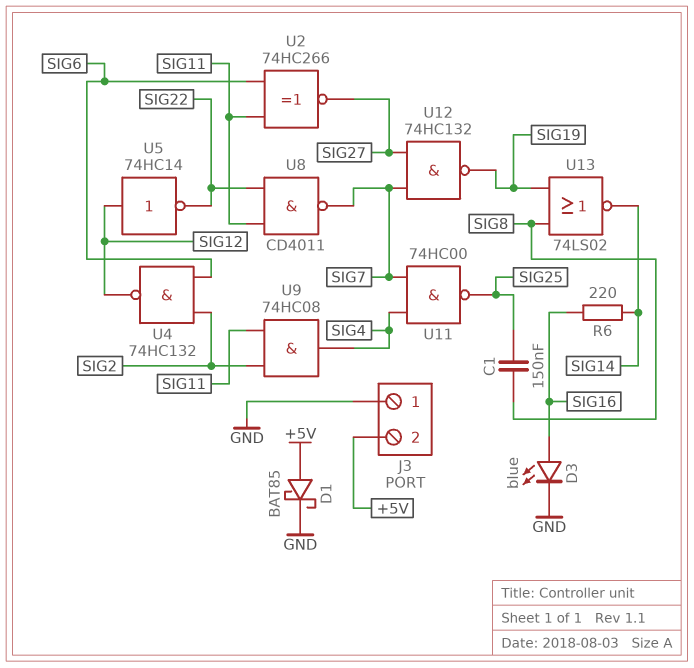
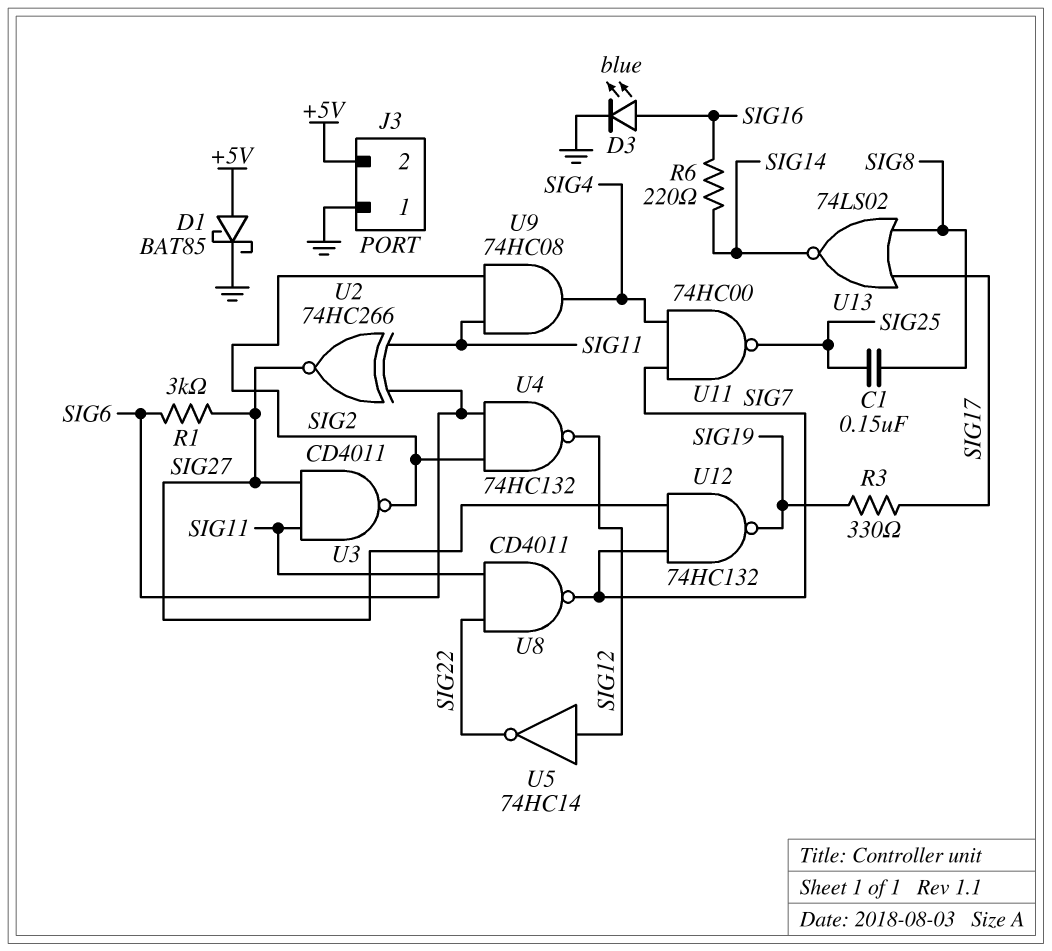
R1: none -> 3k (SIG6, SIG27)
R3: none -> 330 (SIG17, SIG19)
U3: none -> NAND CD4011 (in SIG11, in SIG27, out SIG2)
U13: NOR 74LS02 (in SIG8, in SIG19, out SIG14) -> NOR 74LS02 (in SIG8, in SIG17, out SIG14)

